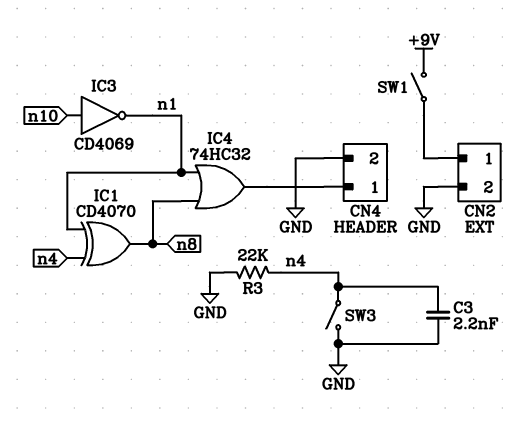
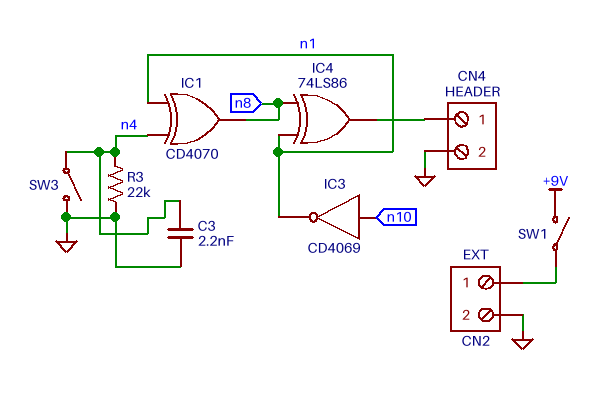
IC4: OR 74HC32 (in n1, in n8, out CN4/1) -> XOR 74LS86 (in n1, in n8, out CN4/1)

